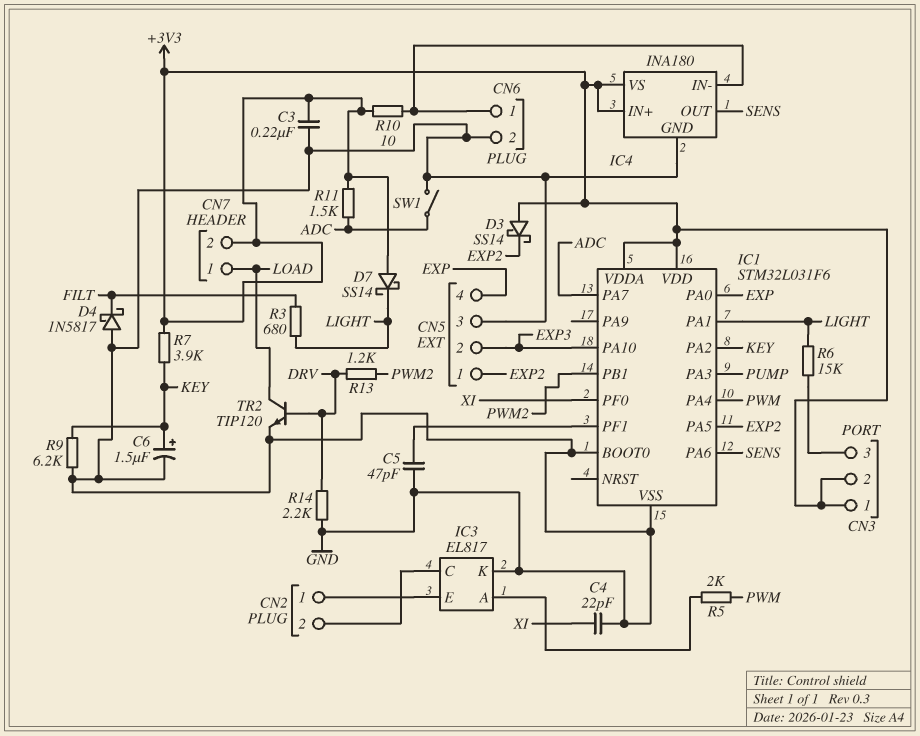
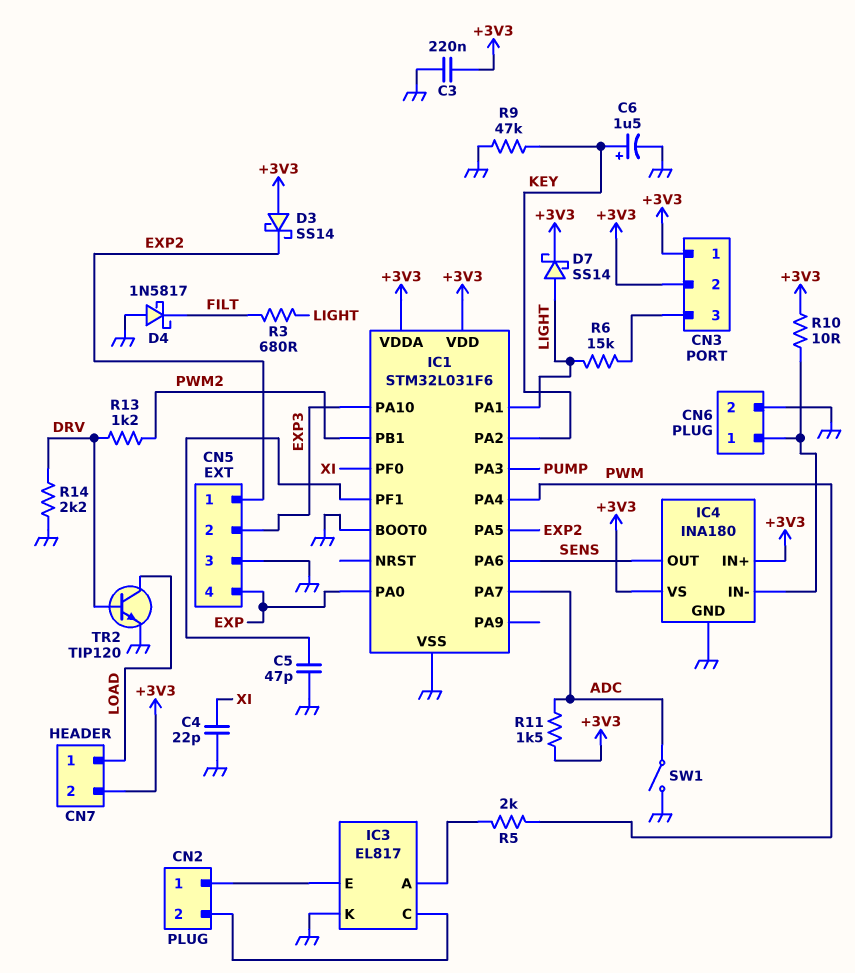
D7: schottky SS14 (A +3V3, K LIGHT) -> schottky SS14 (A LIGHT, K +3V3)
R7: 3.9k (+3V3, KEY) -> none
R9: 6.2k (GND, KEY) -> 47k (GND, KEY)

